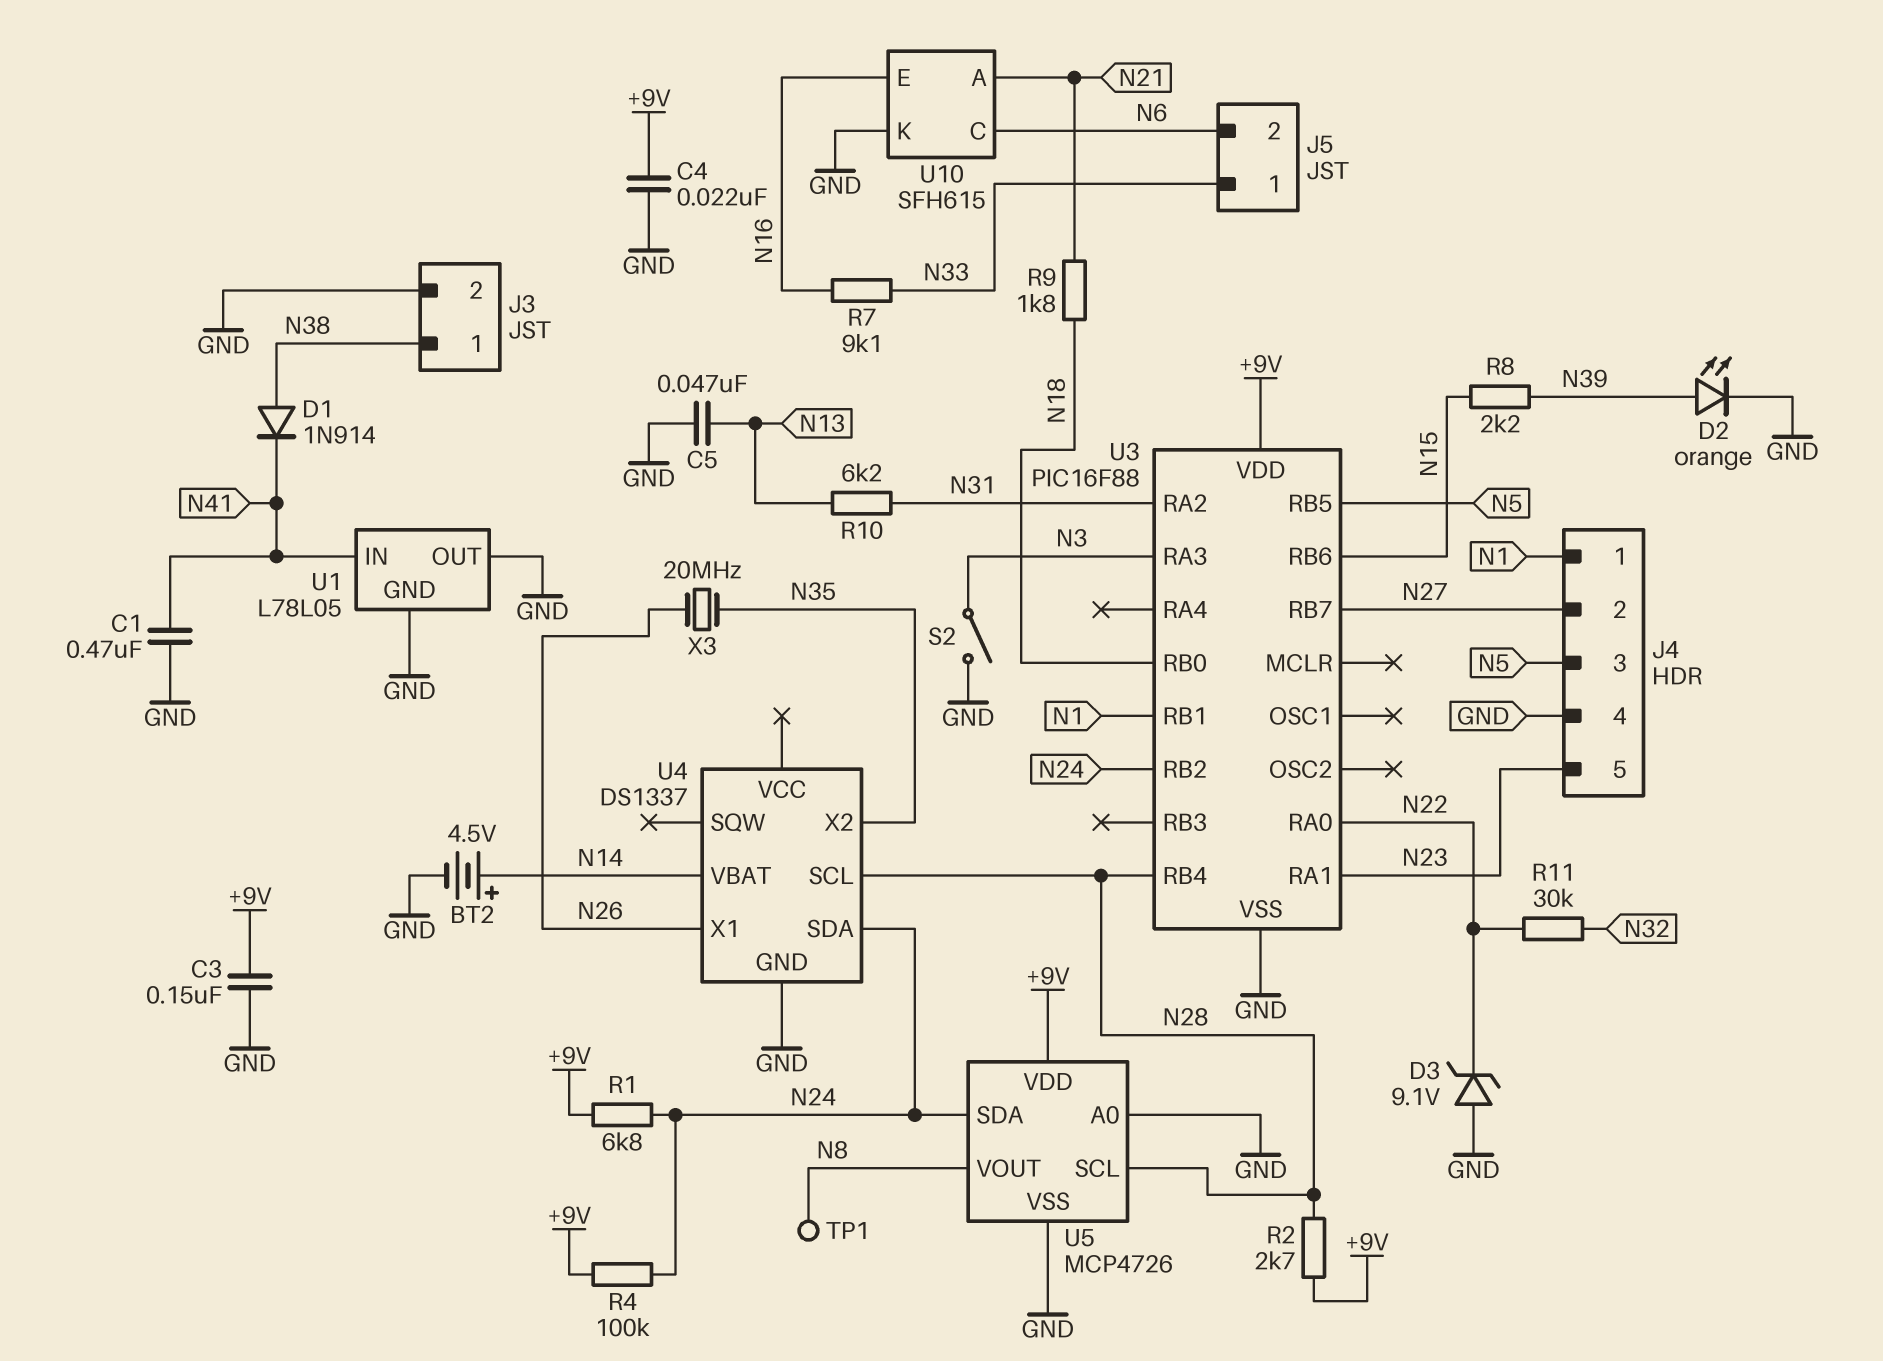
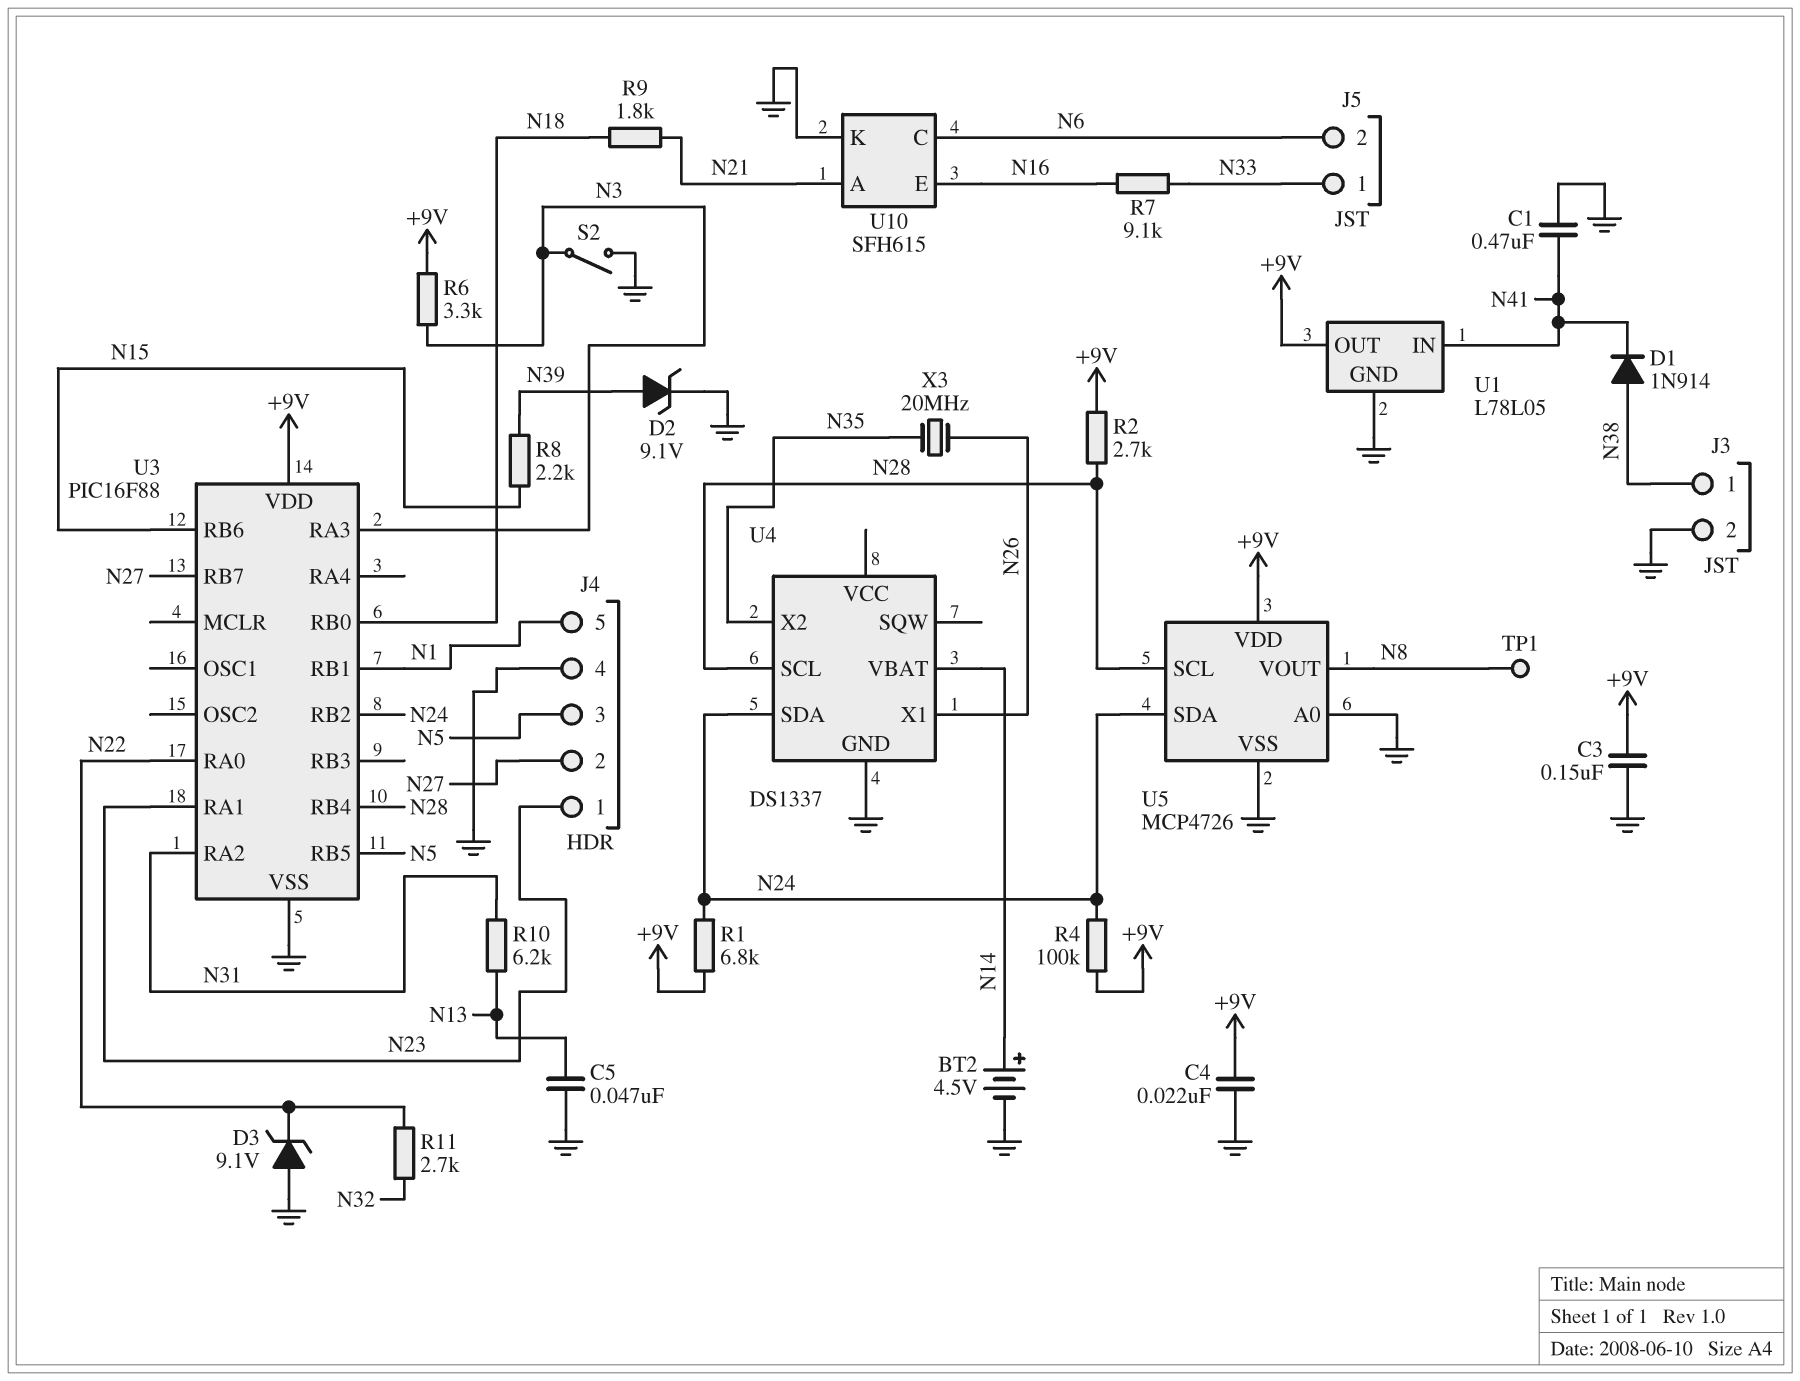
D2: LED orange (A N39, K GND) -> zener 9.1V (A N39, K GND)
J4 pin 1: N1 -> N23
J4 pin 5: N23 -> N1
R6: none -> 3.3k (+9V, N3)
R11: 30k (N22, N32) -> 2.7k (N22, N32)
U1 pin OUT: GND -> +9V

